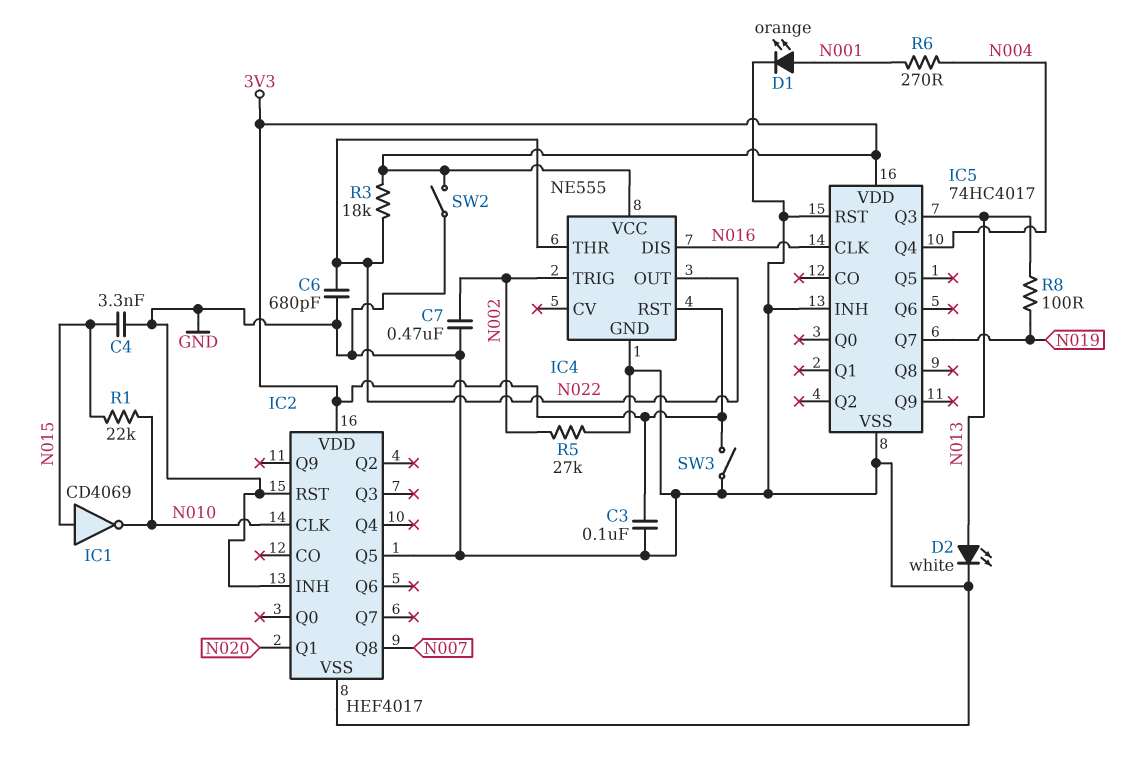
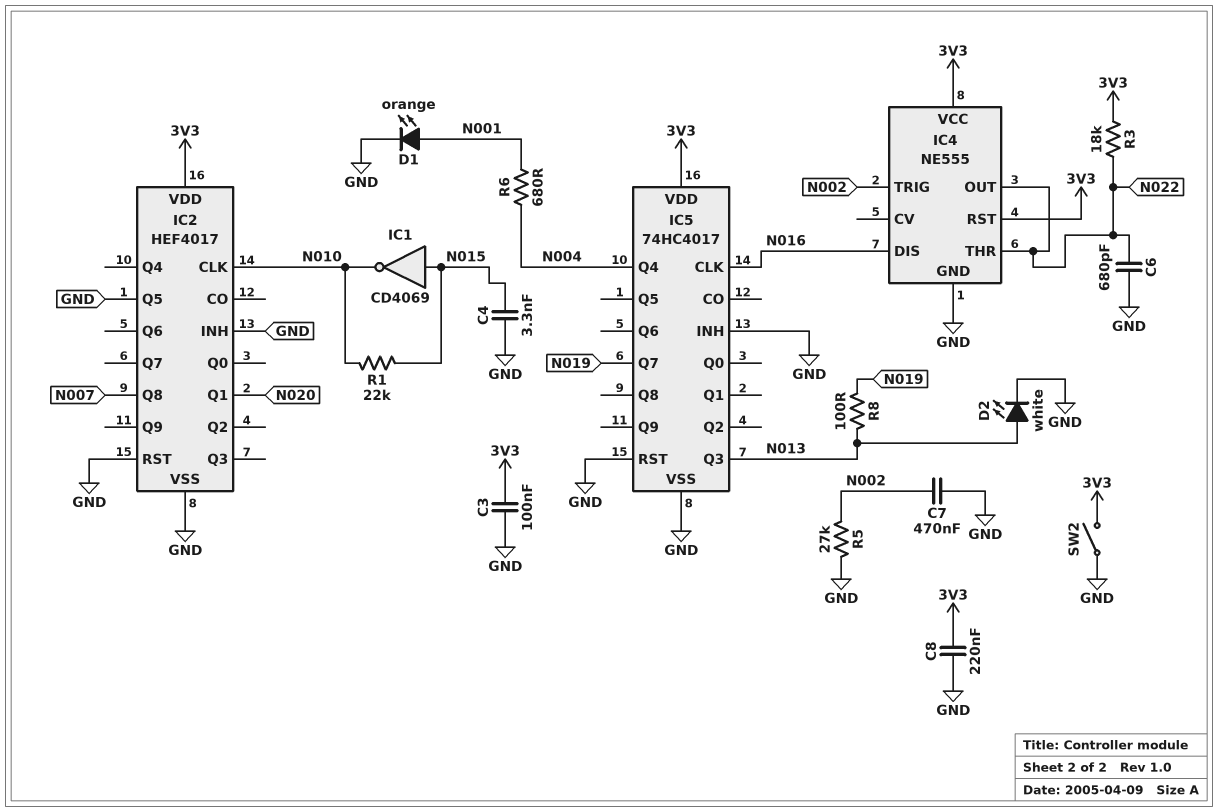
C8: none -> 220nF (3V3, GND)
R6: 270 (N001, N004) -> 680 (N001, N004)
SW3: switch (3V3, GND) -> none

